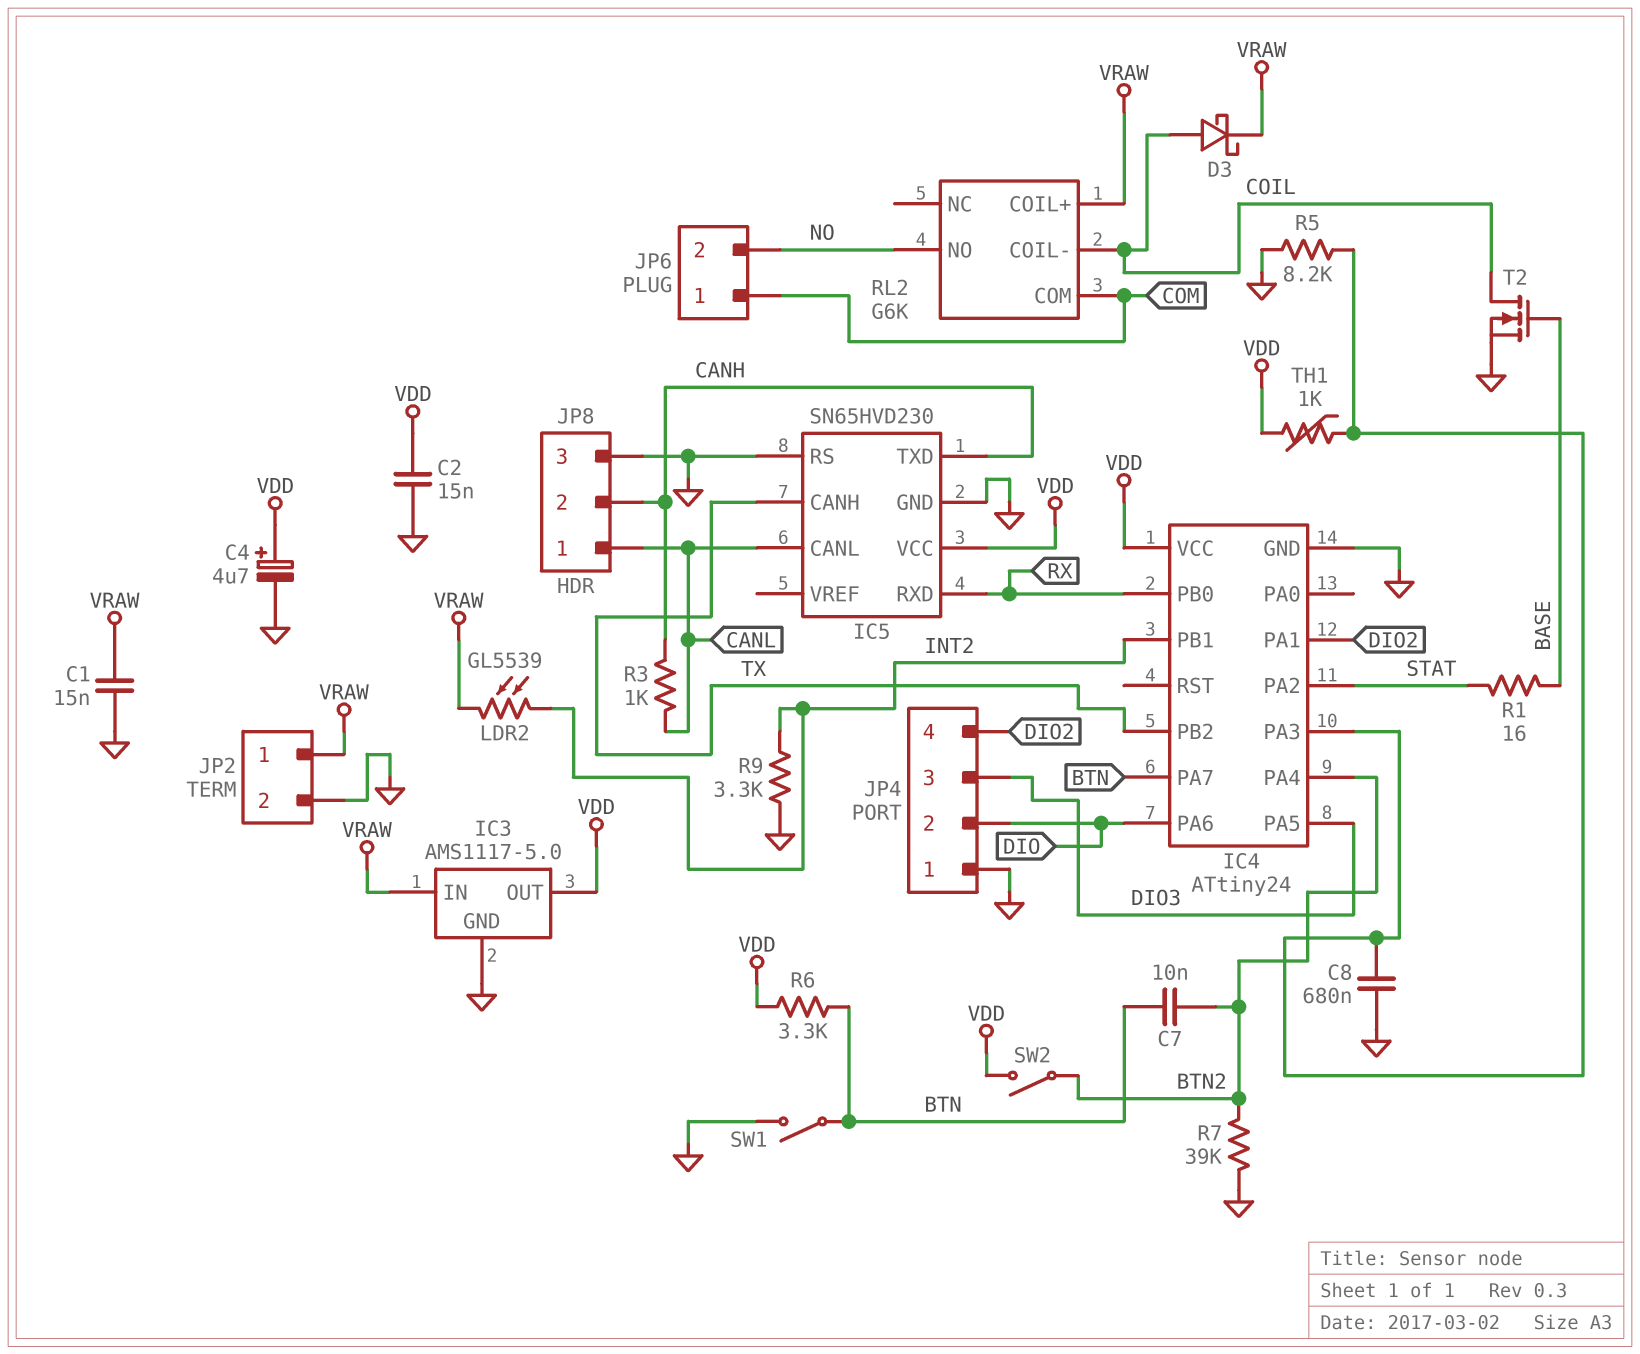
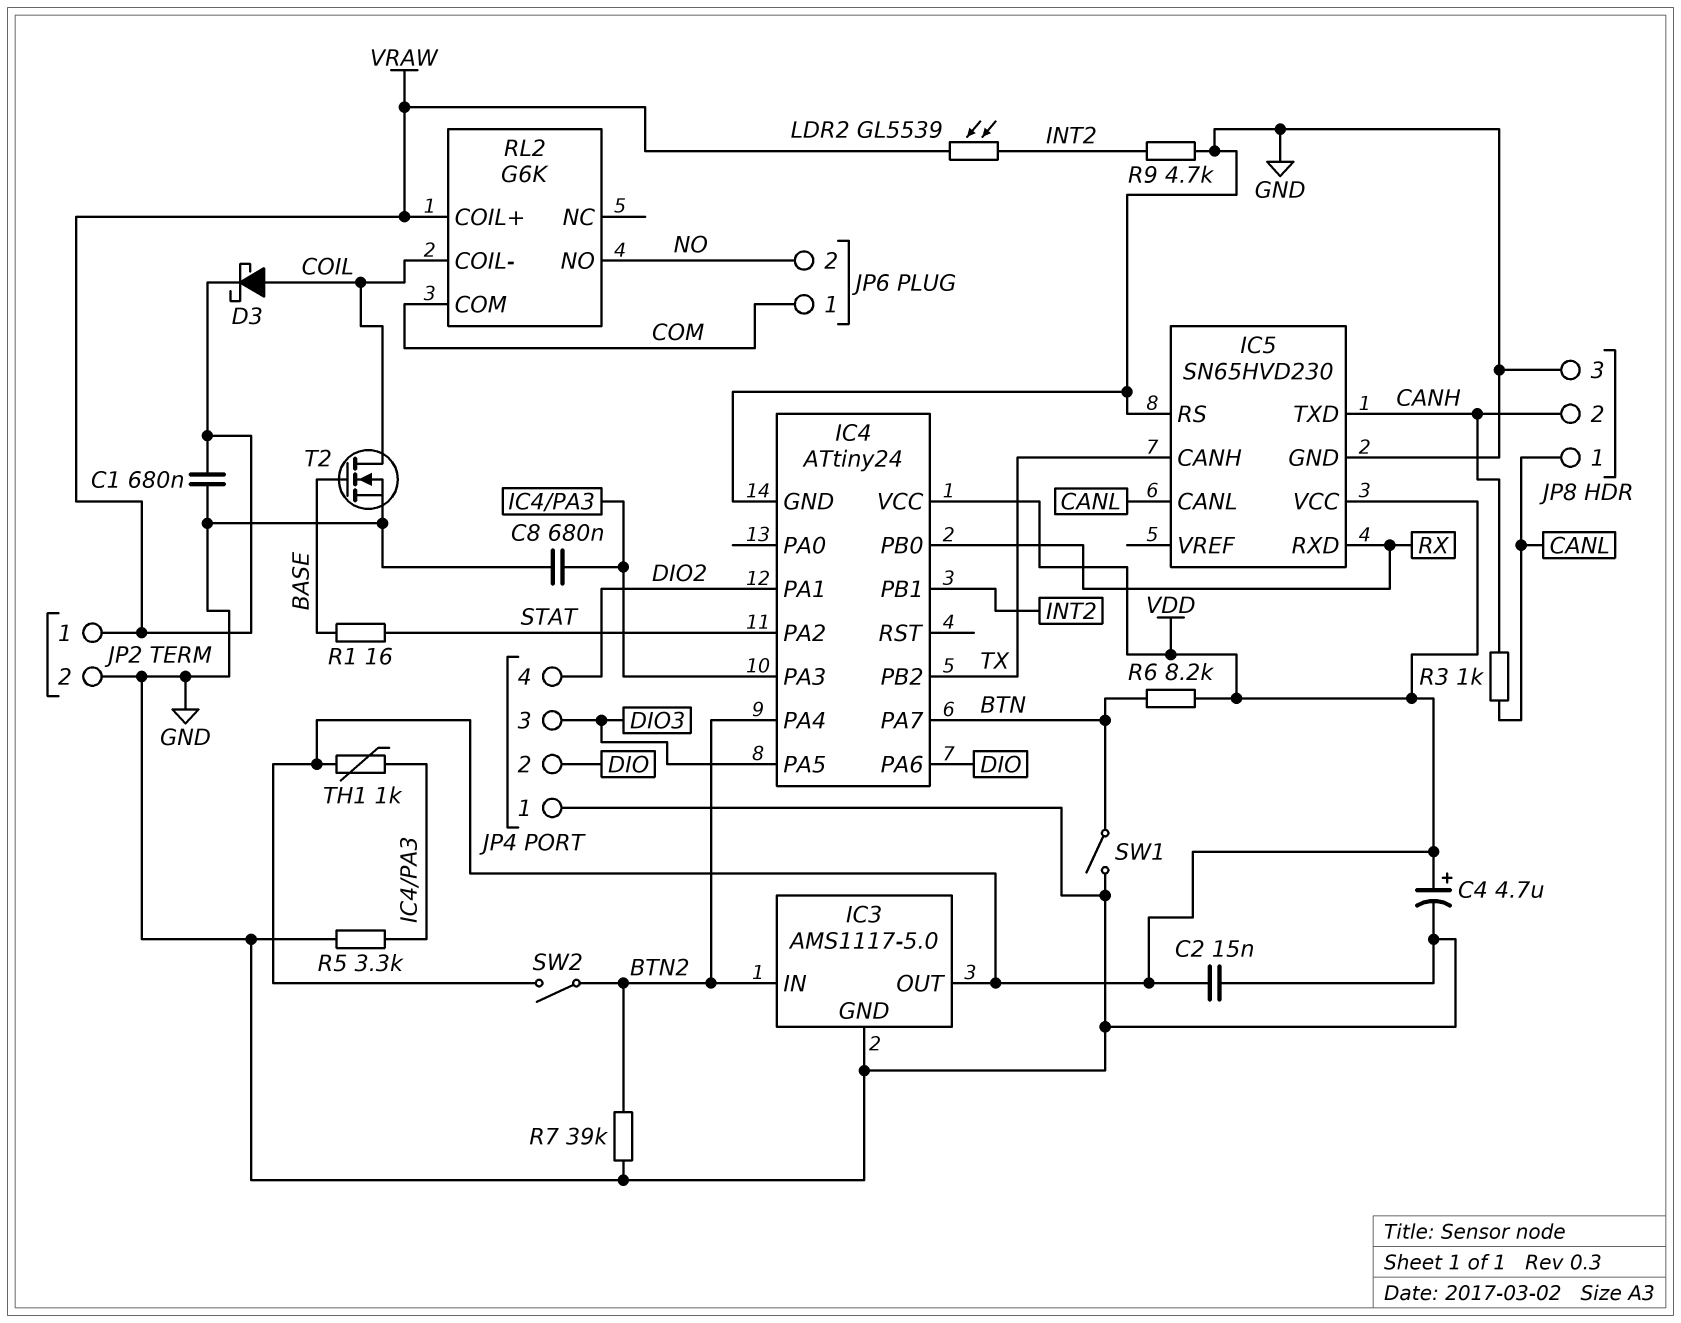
C1: 15nF (GND, VRAW) -> 680nF (GND, VRAW)
C7: 10nF (BTN, BTN2) -> none
IC3 pin IN: VRAW -> BTN2
R5: 8.2k (GND, IC4/PA3) -> 3.3k (GND, IC4/PA3)
R6: 3.3k (BTN, VDD) -> 8.2k (BTN, VDD)
R9: 3.3k (GND, INT2) -> 4.7k (GND, INT2)

